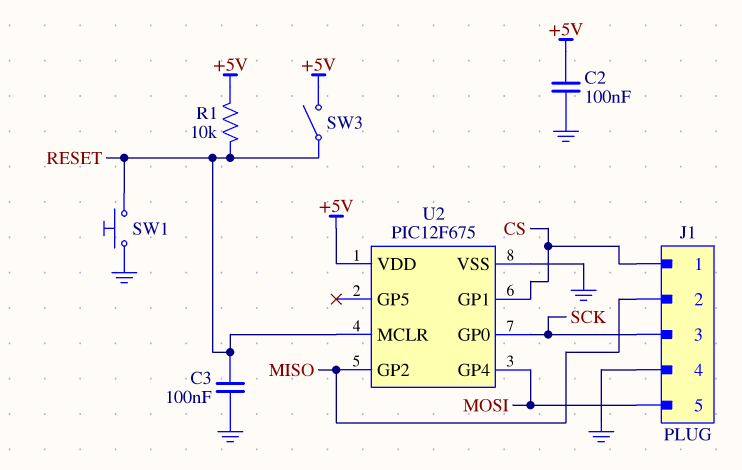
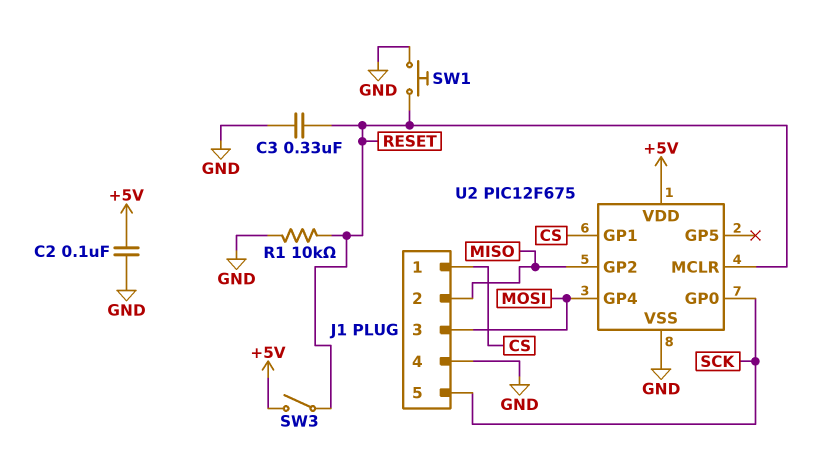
C3: 100nF (GND, RESET) -> 330nF (GND, RESET)
J1 pin 3: SCK -> MOSI
J1 pin 5: MOSI -> SCK
R1: 10k (+5V, RESET) -> 10k (GND, RESET)

